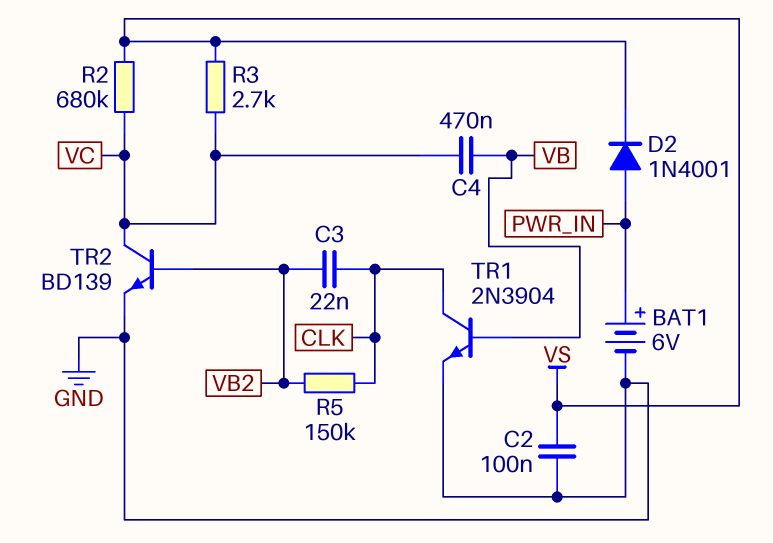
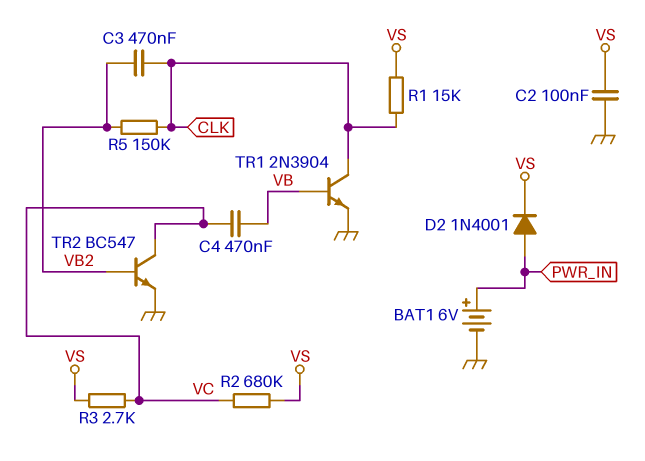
C3: 22nF (CLK, VB2) -> 470nF (CLK, VB2)
R1: none -> 15k (CLK, VS)
TR2: NPN BD139 (B VB2, C VC, E GND) -> NPN BC547 (B VB2, C VC, E GND)

